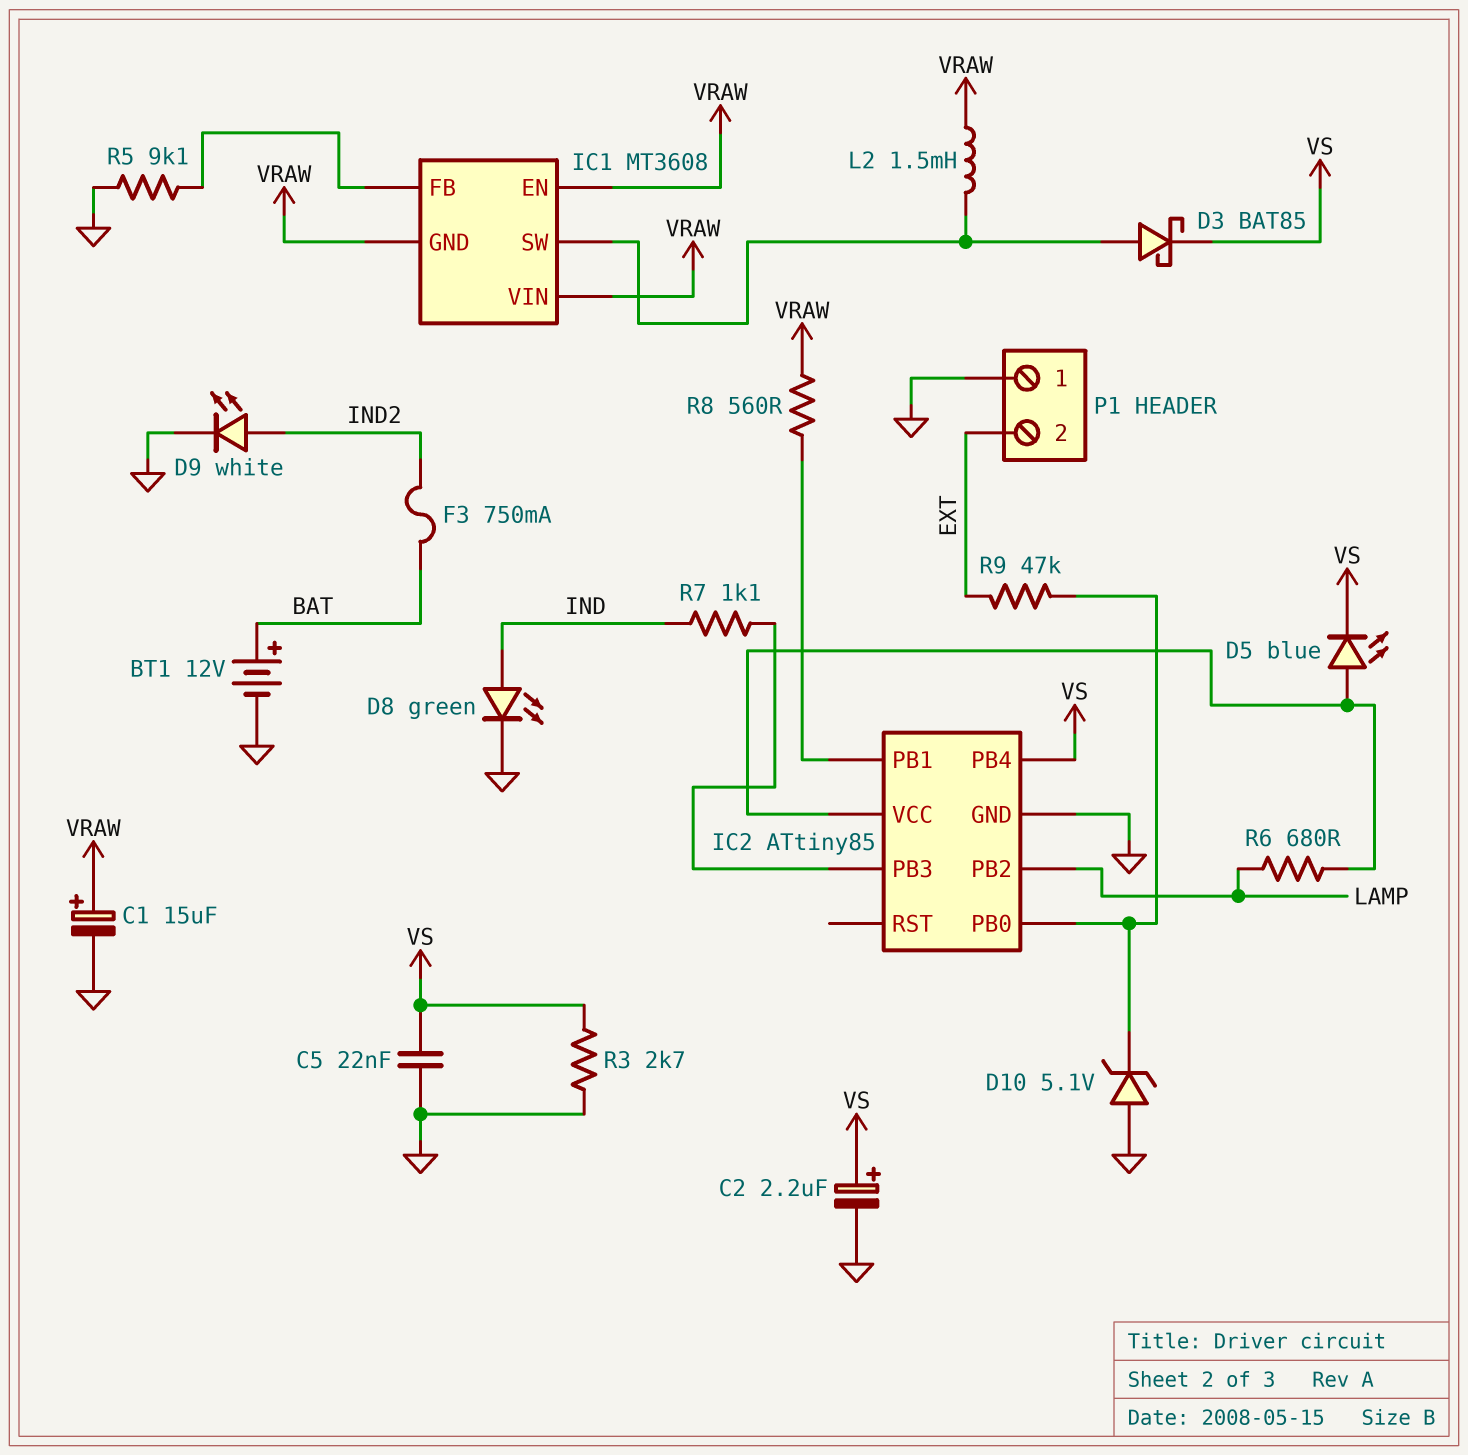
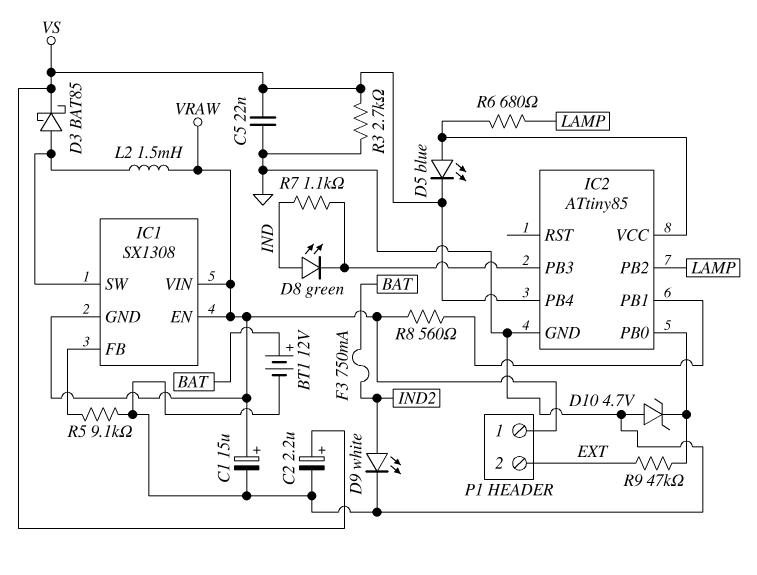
D8: LED green (A IND, K GND) -> LED green (A IND, K IC2/PB3)
D10: zener 5.1V (A GND, K IC2/PB0) -> zener 4.7V (A GND, K IC2/PB0)
IC1: MT3608 -> SX1308
P1 pin 1: GND -> VRAW

